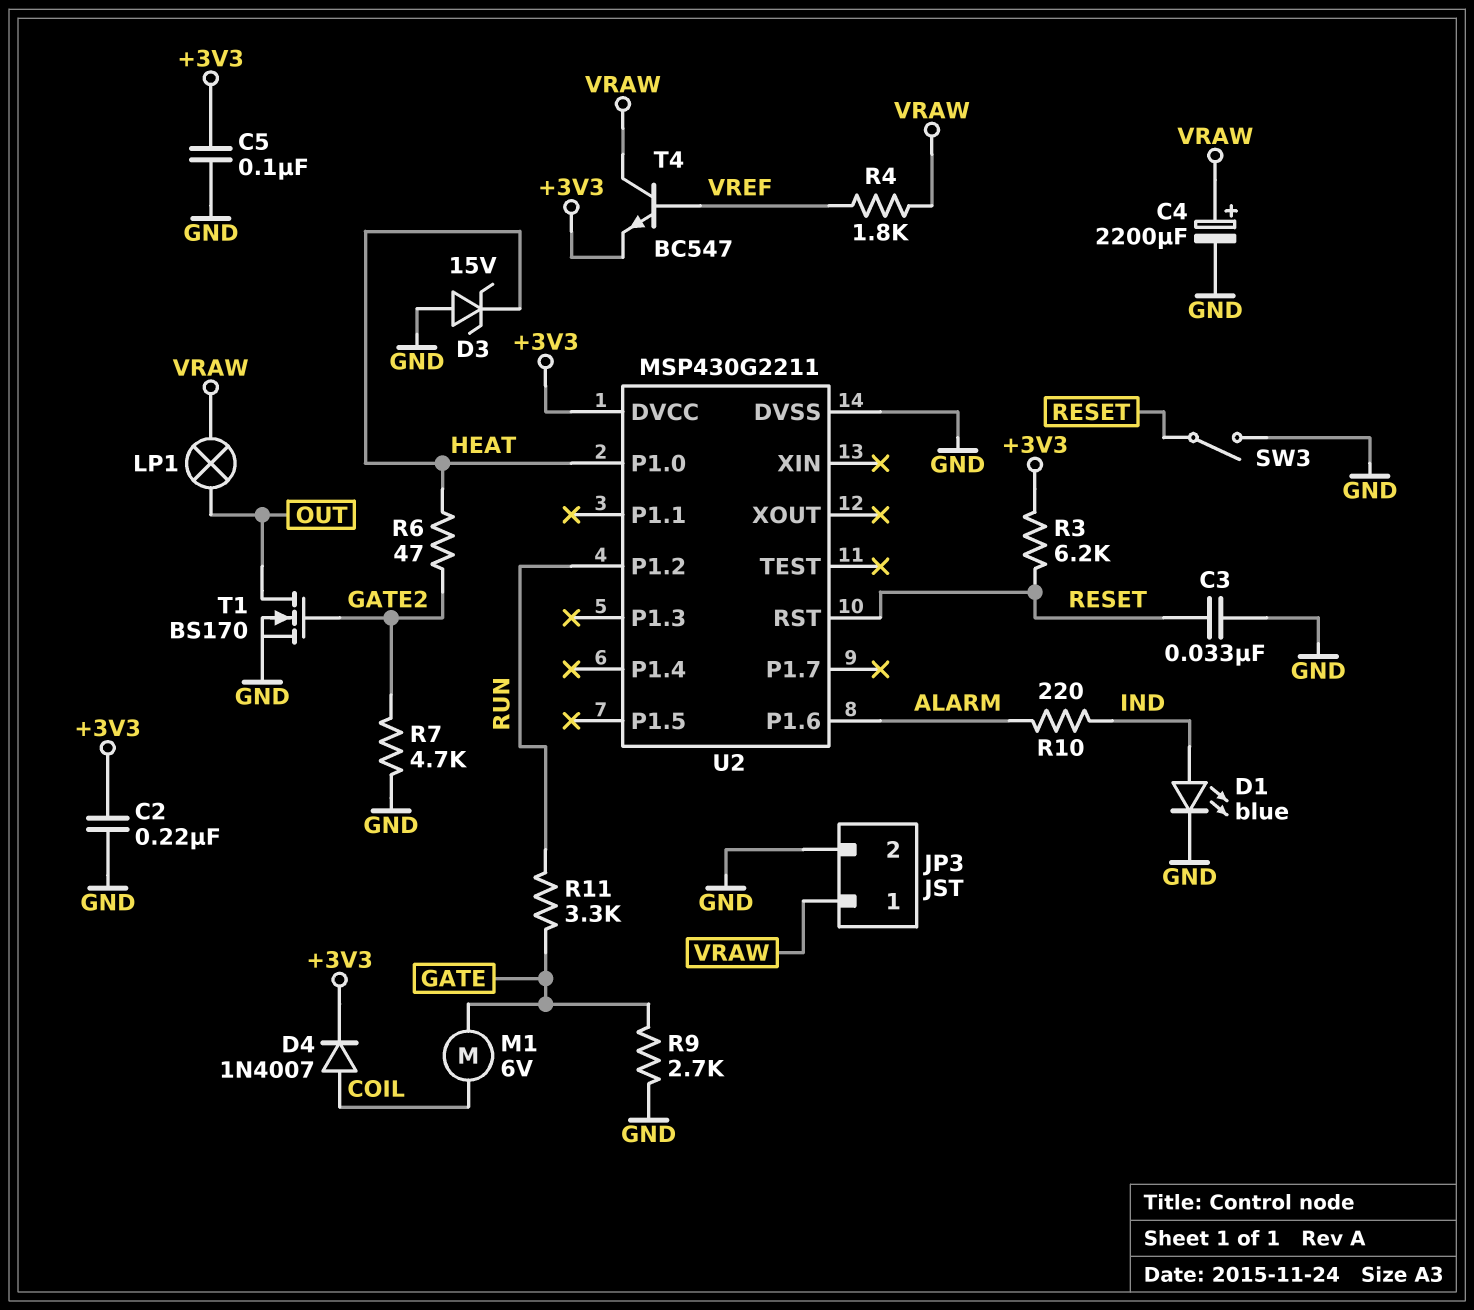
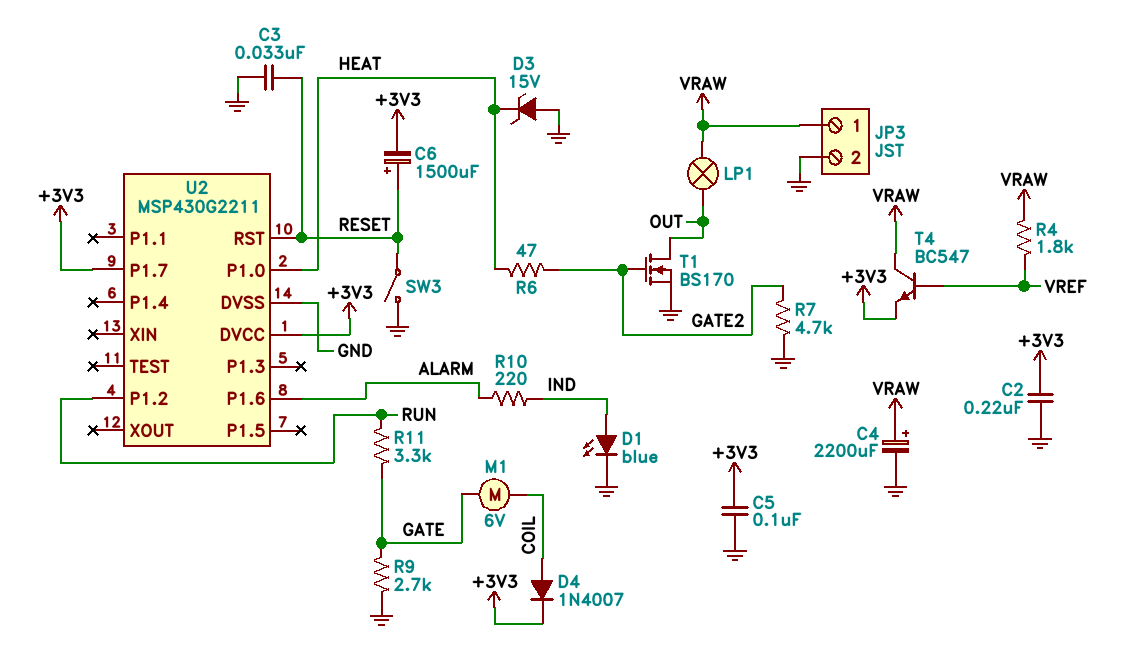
C6: none -> 1500uF (plus RESET, minus +3V3)
R3: 6.2k (+3V3, RESET) -> none
U2 pin P1.7: none -> +3V3

